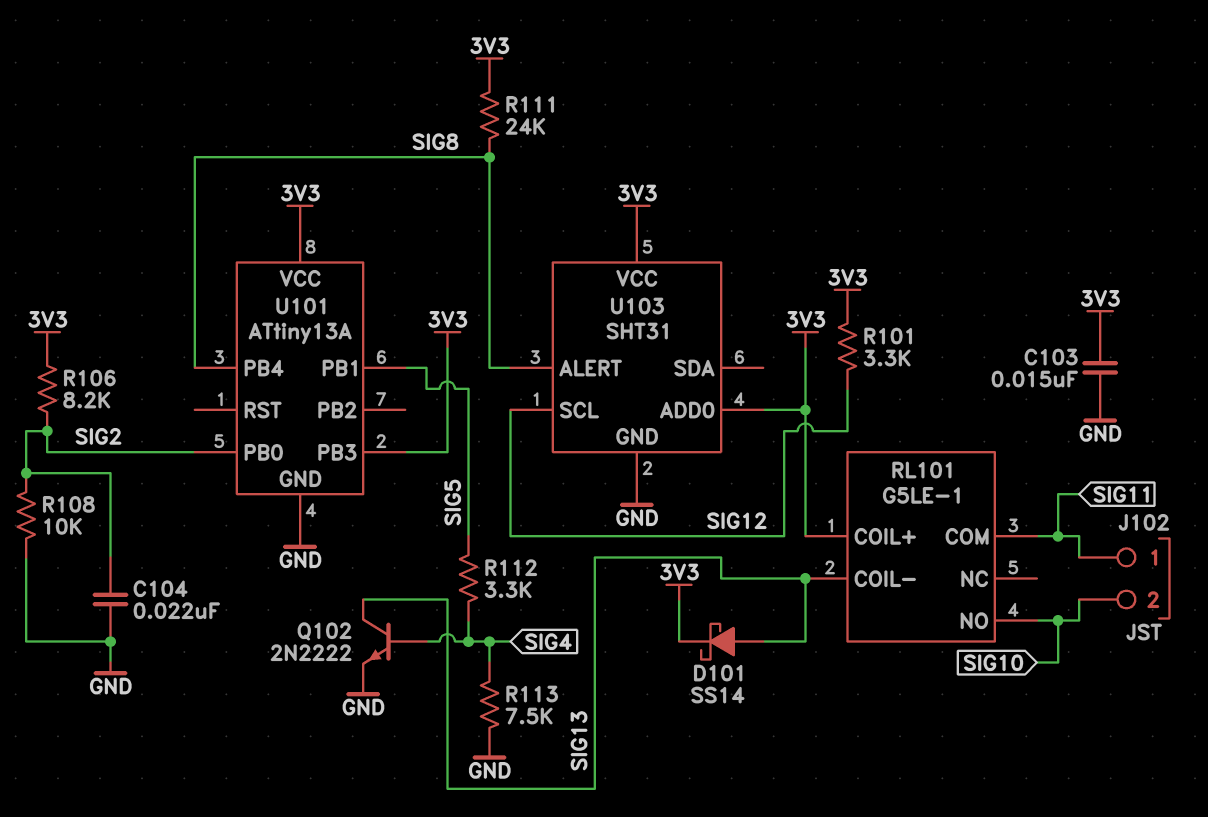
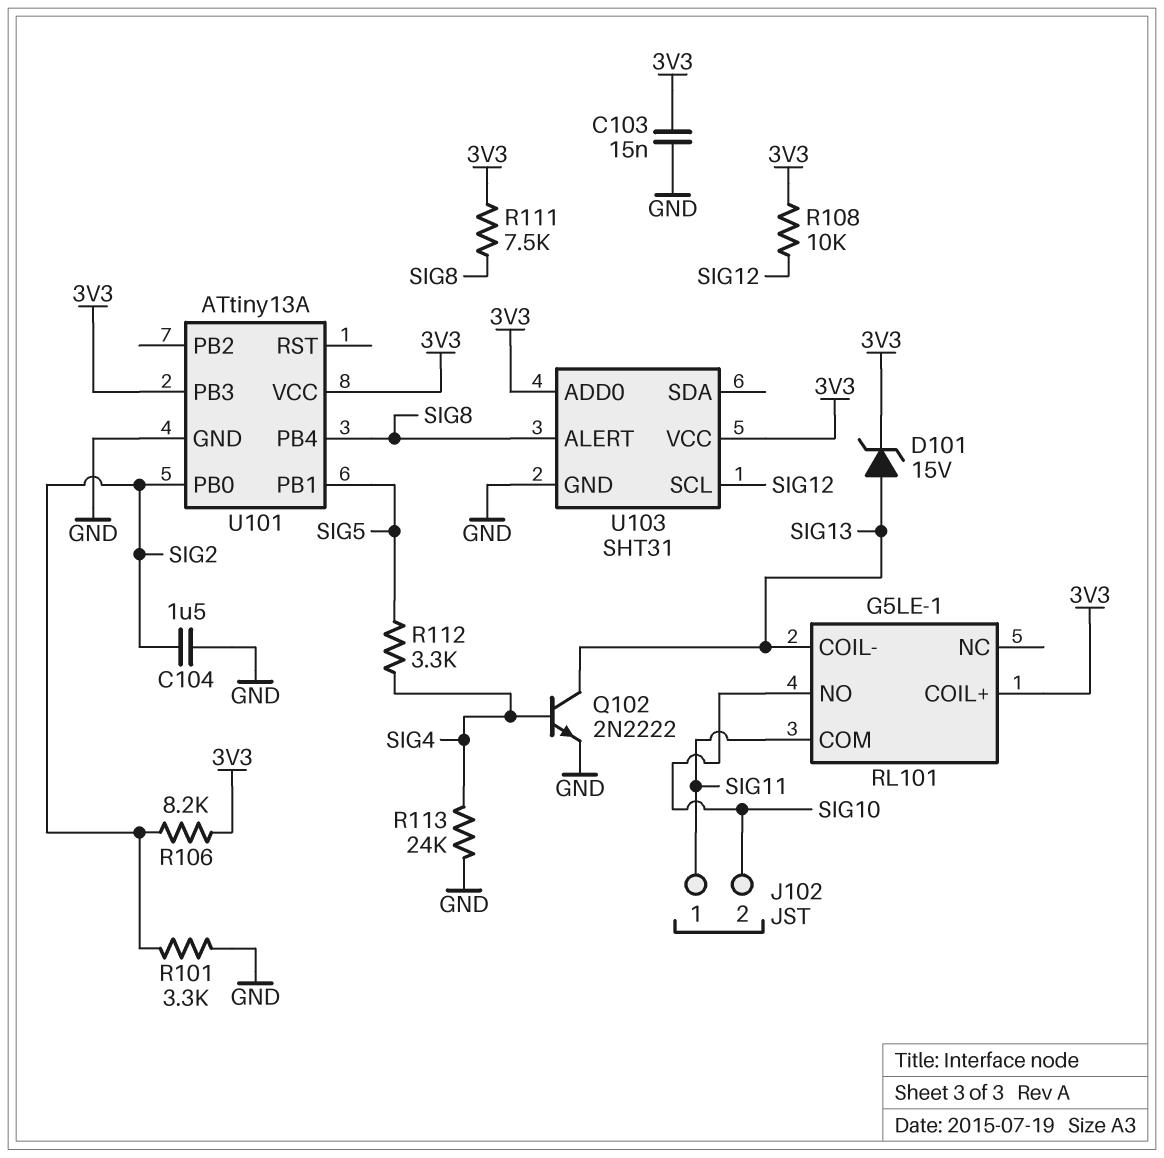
C104: 22nF (GND, SIG2) -> 1.5uF (GND, SIG2)
D101: schottky SS14 (A SIG13, K 3V3) -> zener 15V (A SIG13, K 3V3)
R101: 3.3k (3V3, SIG12) -> 3.3k (GND, SIG2)
R108: 10k (GND, SIG2) -> 10k (3V3, SIG12)
R111: 24k (3V3, SIG8) -> 7.5k (3V3, SIG8)
R113: 7.5k (GND, SIG4) -> 24k (GND, SIG4)

